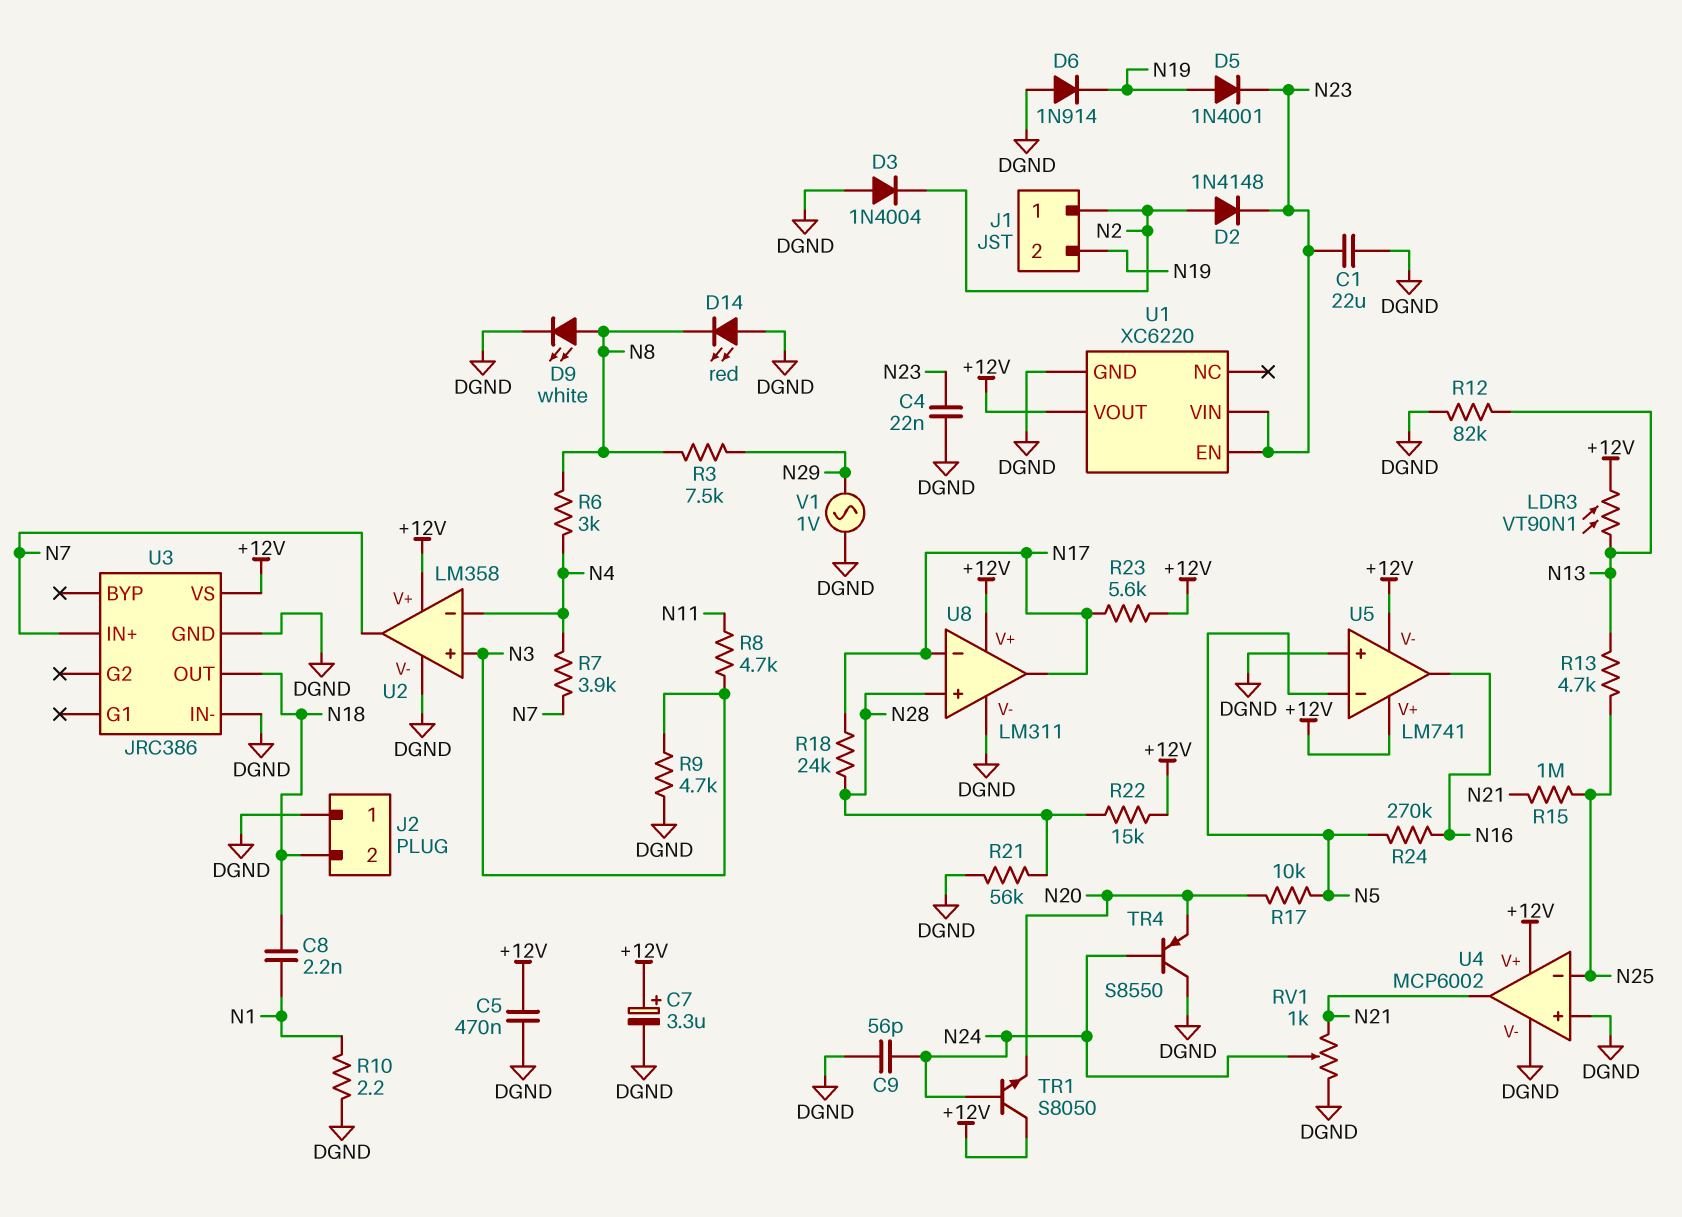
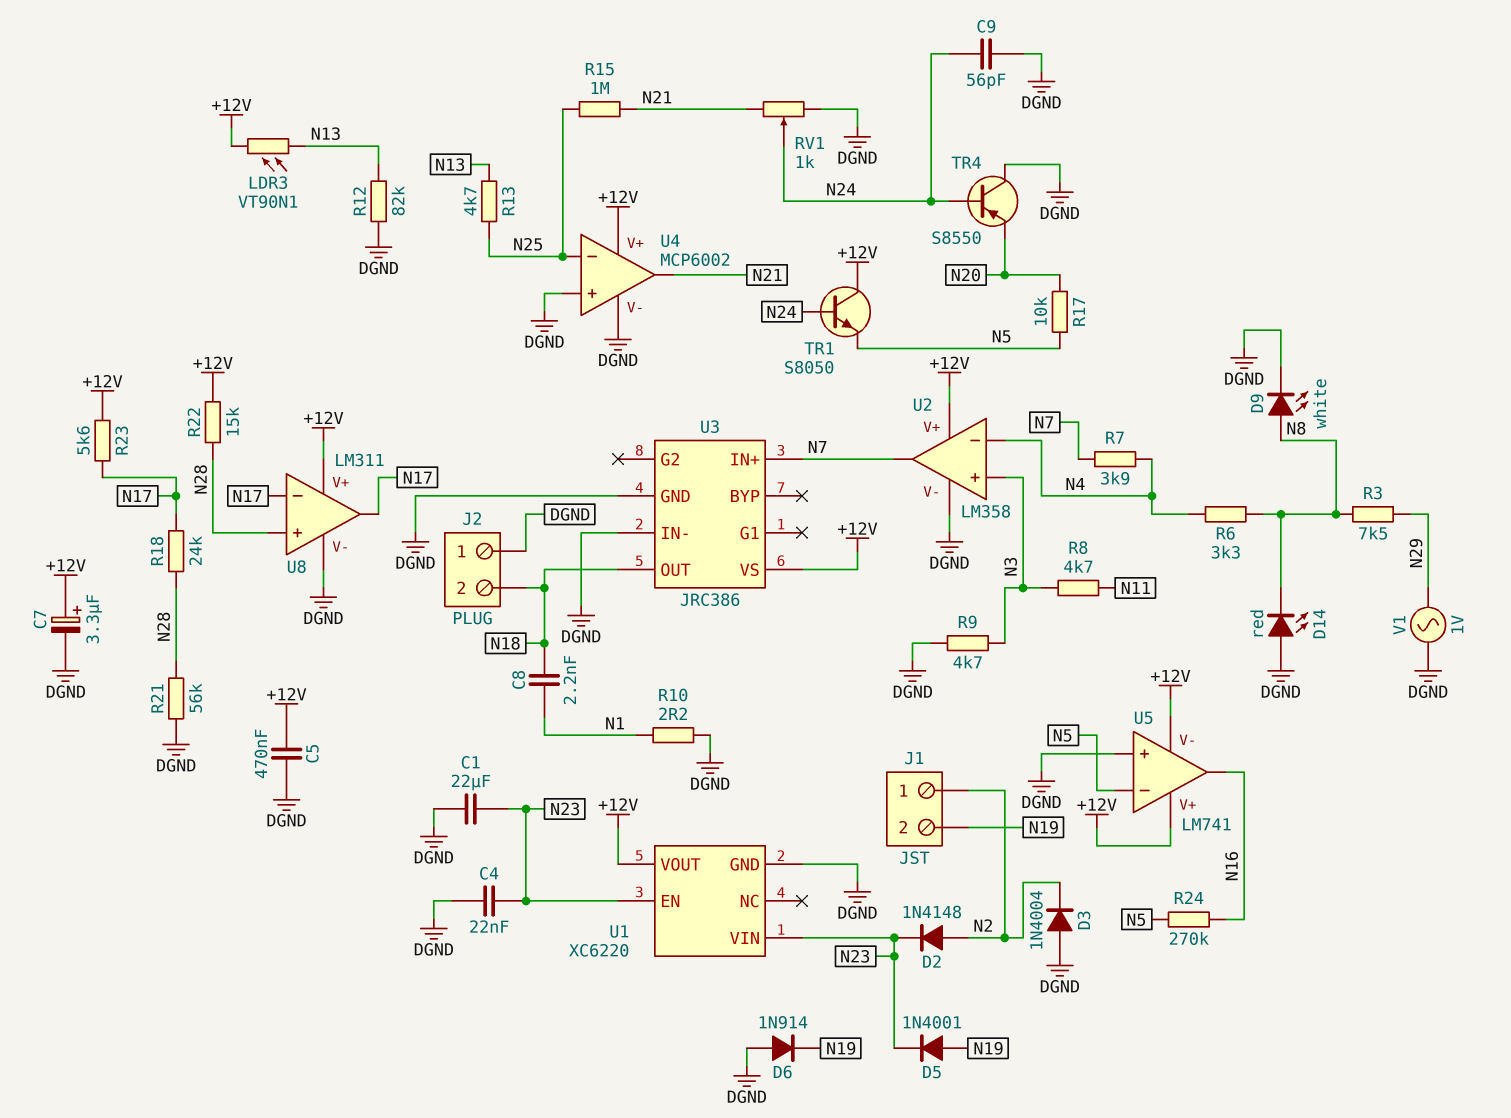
R6: 3k (N4, N8) -> 3.3k (N4, N8)
TR1: NPN S8050 (B N24, C +12V, E N20) -> NPN S8050 (B N24, C +12V, E N5)

